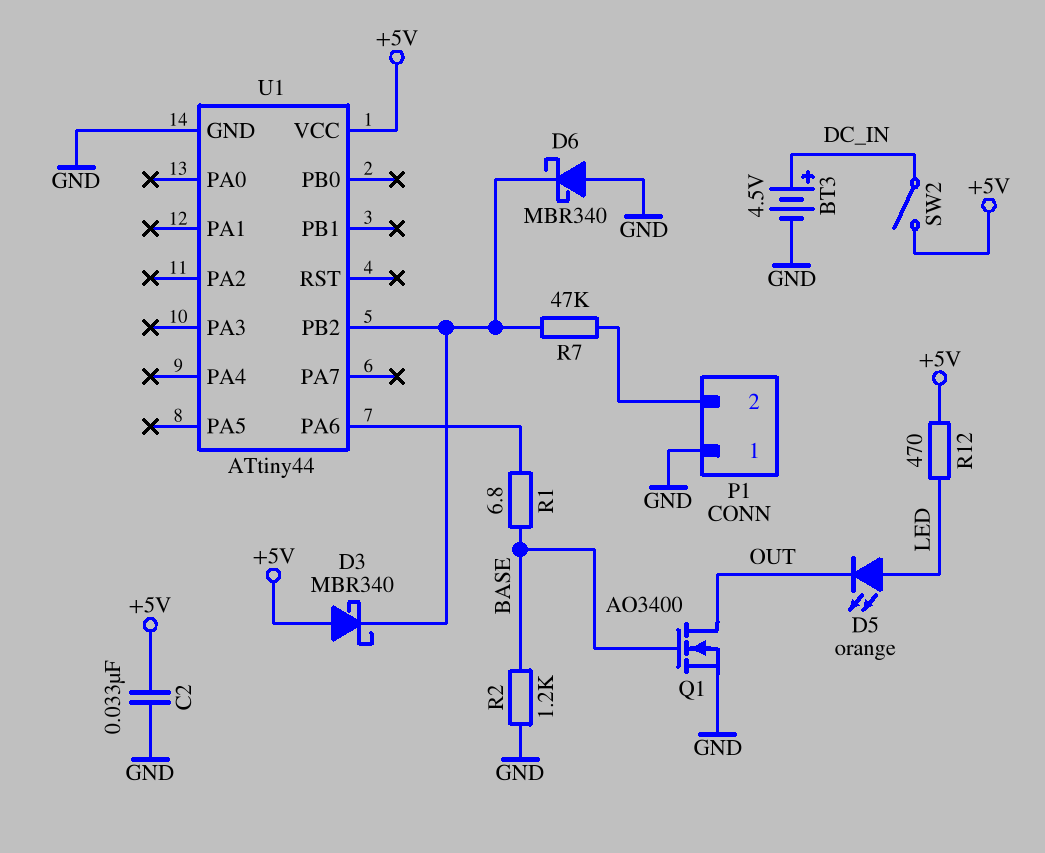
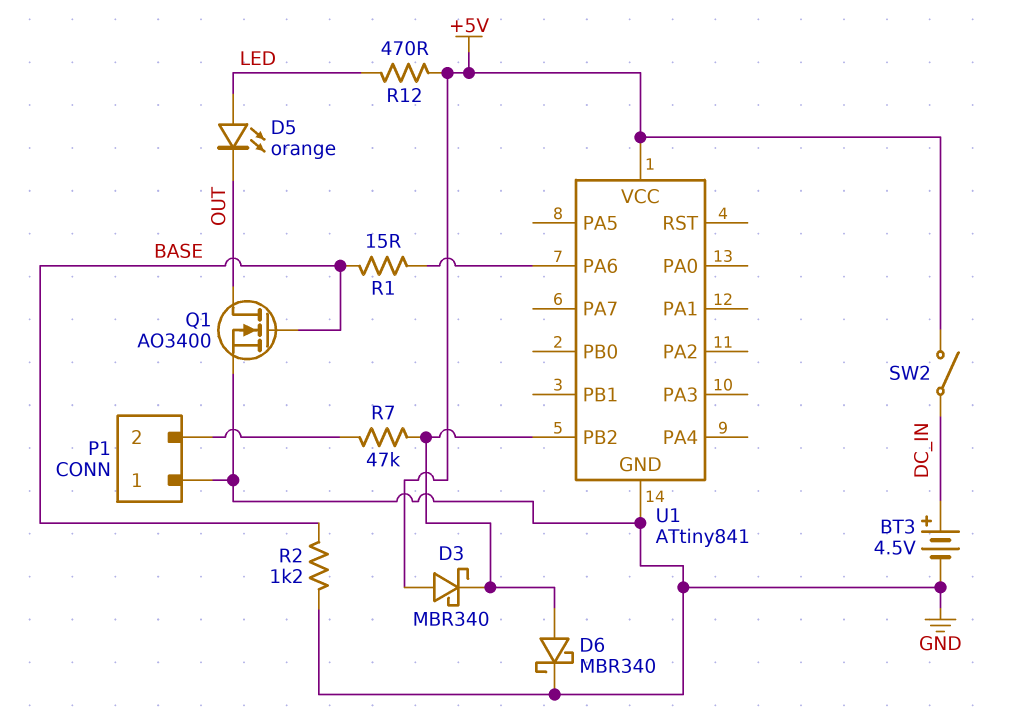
C2: 33nF (+5V, GND) -> none
D6: schottky MBR340 (A GND, K U1/PB2) -> schottky MBR340 (A U1/PB2, K GND)
R1: 6.8 (BASE, U1/PA6) -> 15 (BASE, U1/PA6)
U1: ATtiny44 -> ATtiny841

